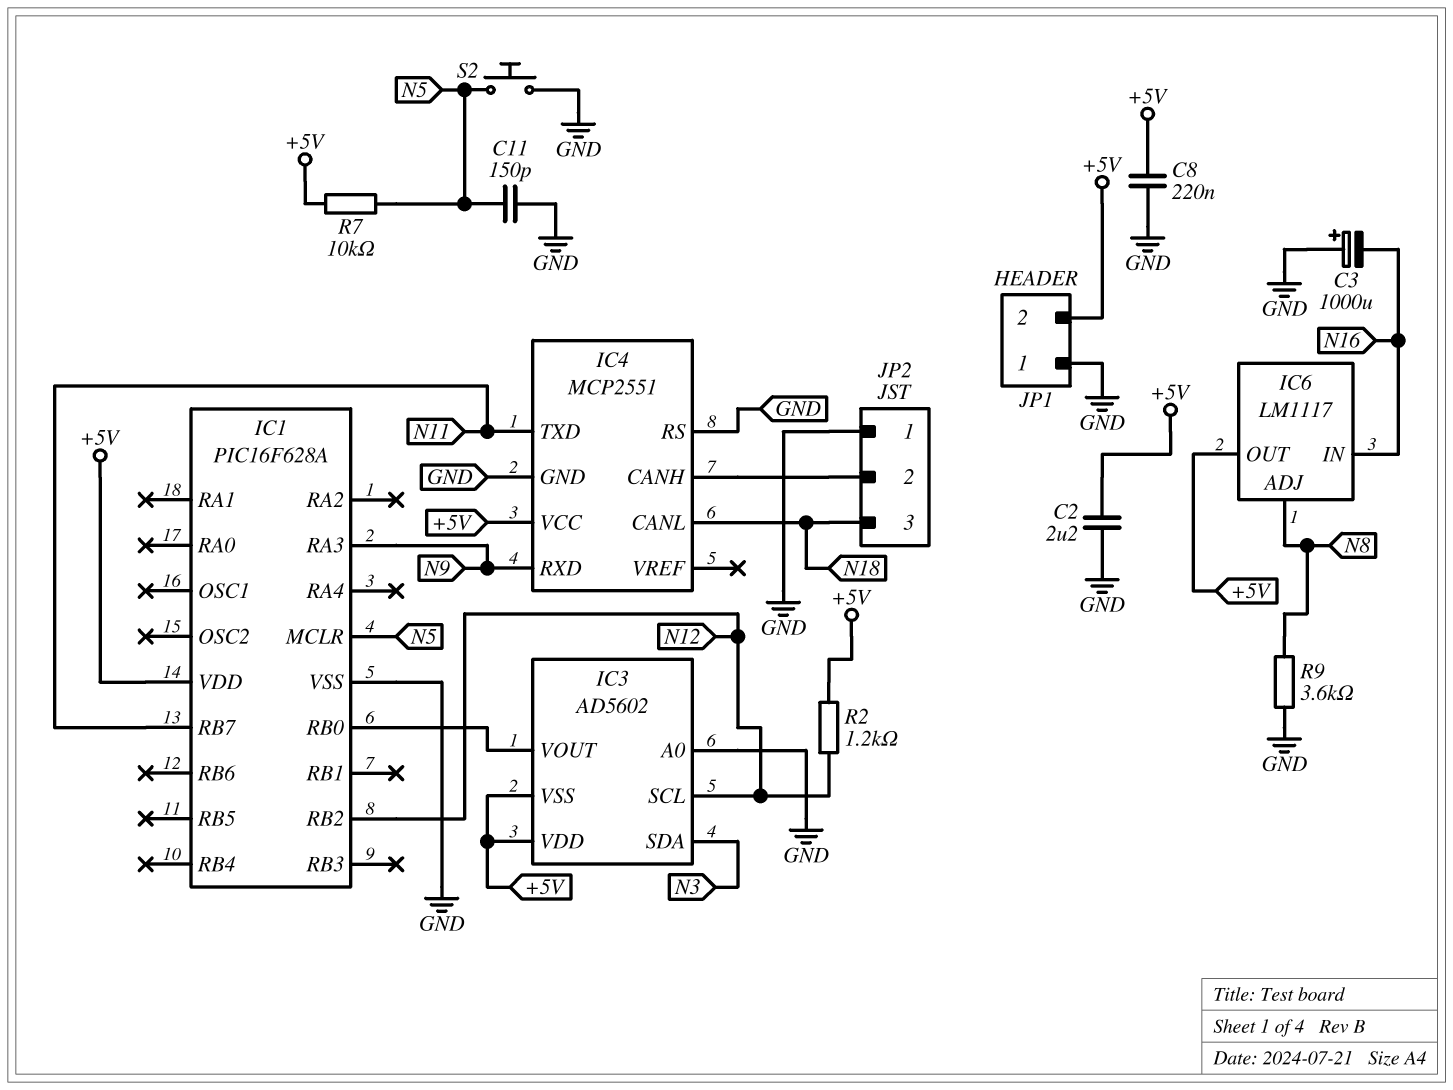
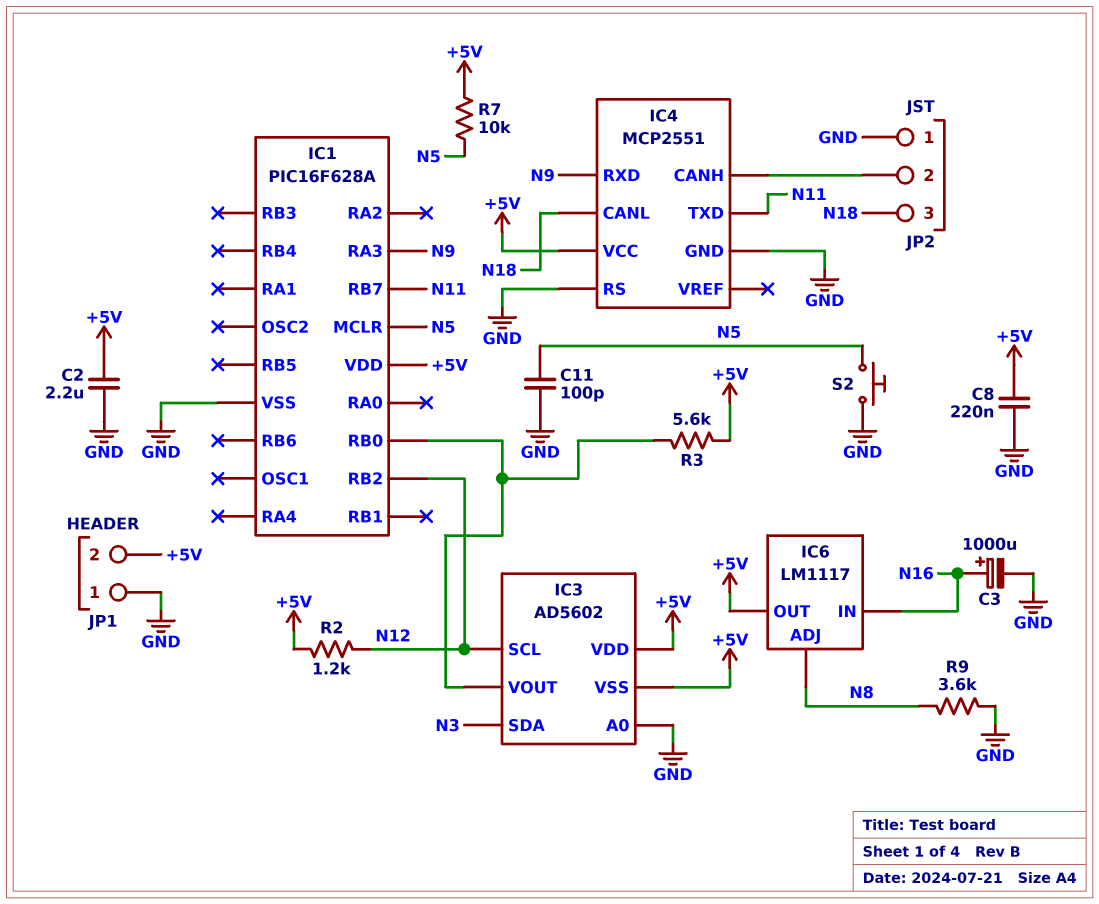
C3: 1000uF (plus GND, minus N16) -> 1000uF (plus N16, minus GND)
C11: 150pF (GND, N5) -> 100pF (GND, N5)
R3: none -> 5.6k (+5V, IC1/RB0)

